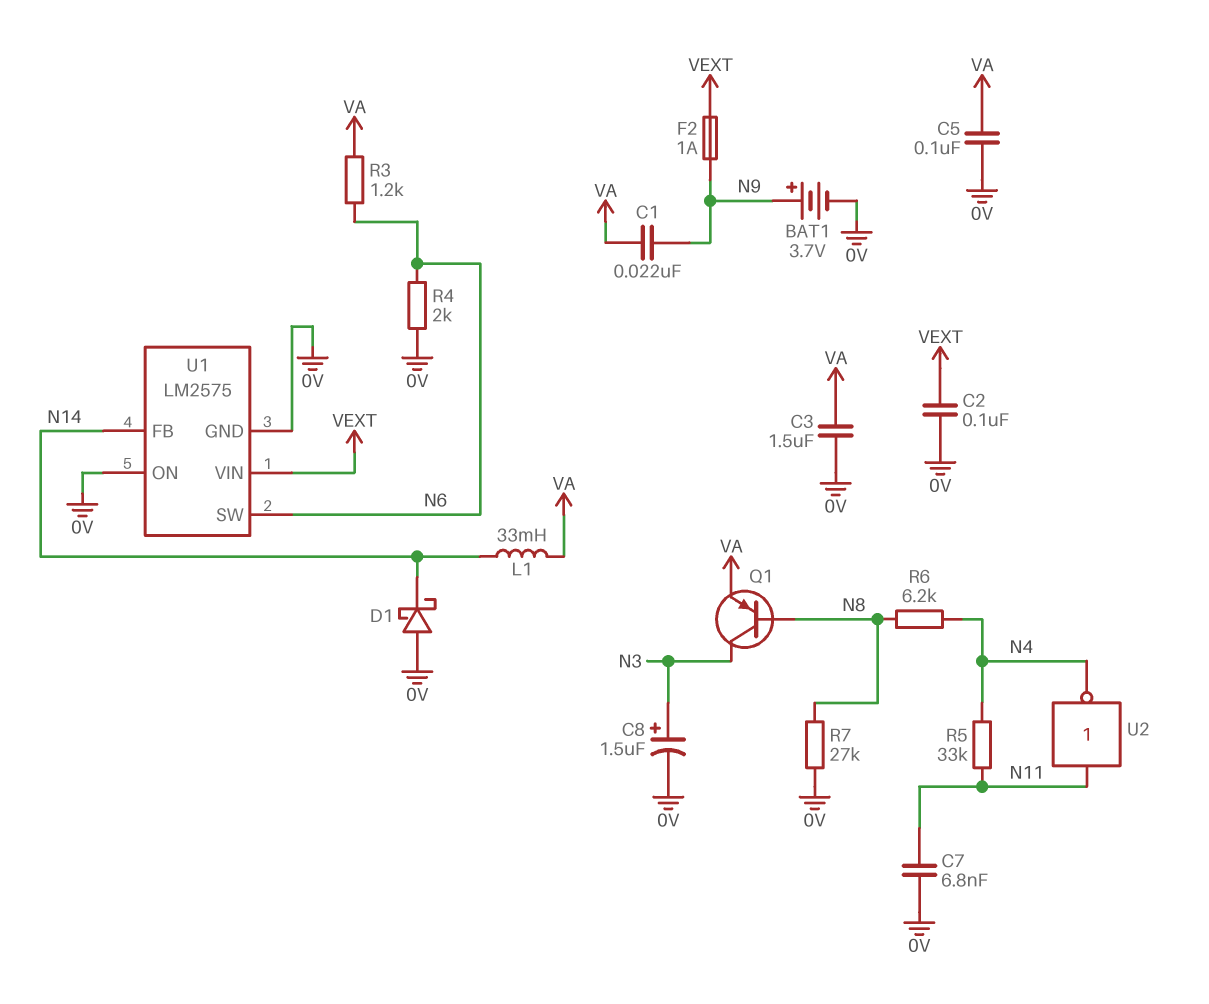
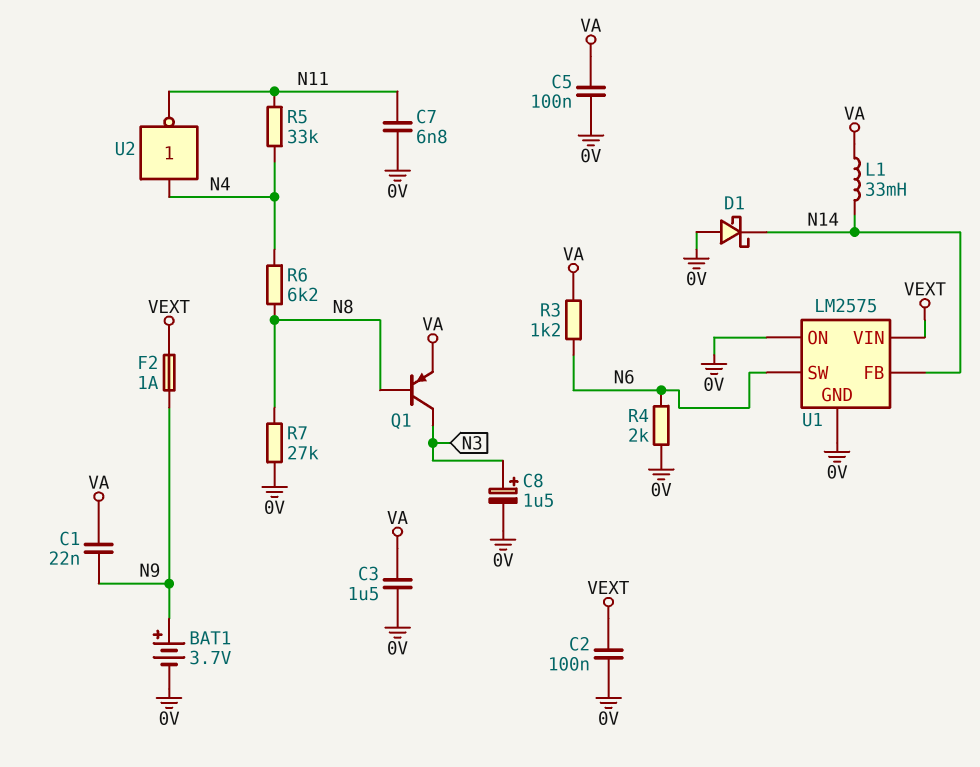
U2: NOT (in N11, out N4) -> NOT (in N4, out N11)

